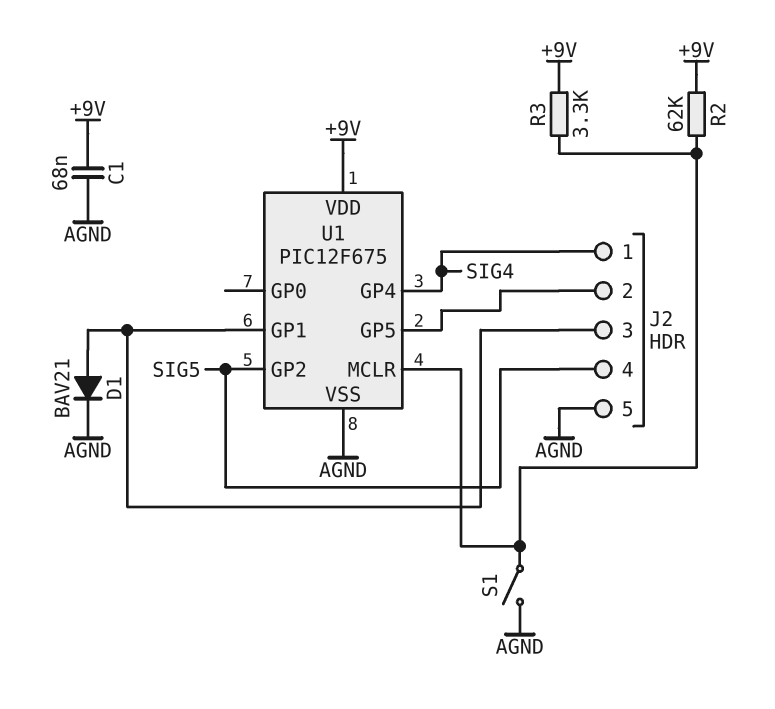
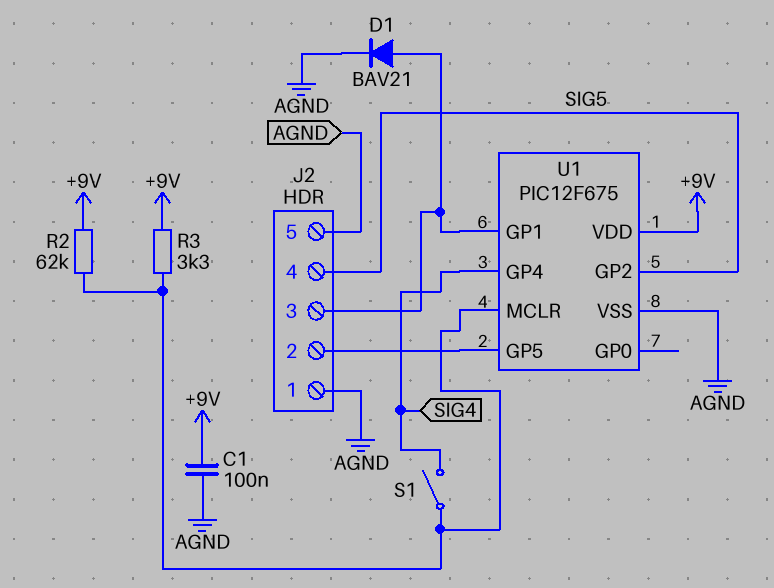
C1: 68nF (+9V, AGND) -> 100nF (+9V, AGND)
J2 pin 1: SIG4 -> AGND
S1: switch (AGND, U1/MCLR) -> switch (SIG4, U1/MCLR)

